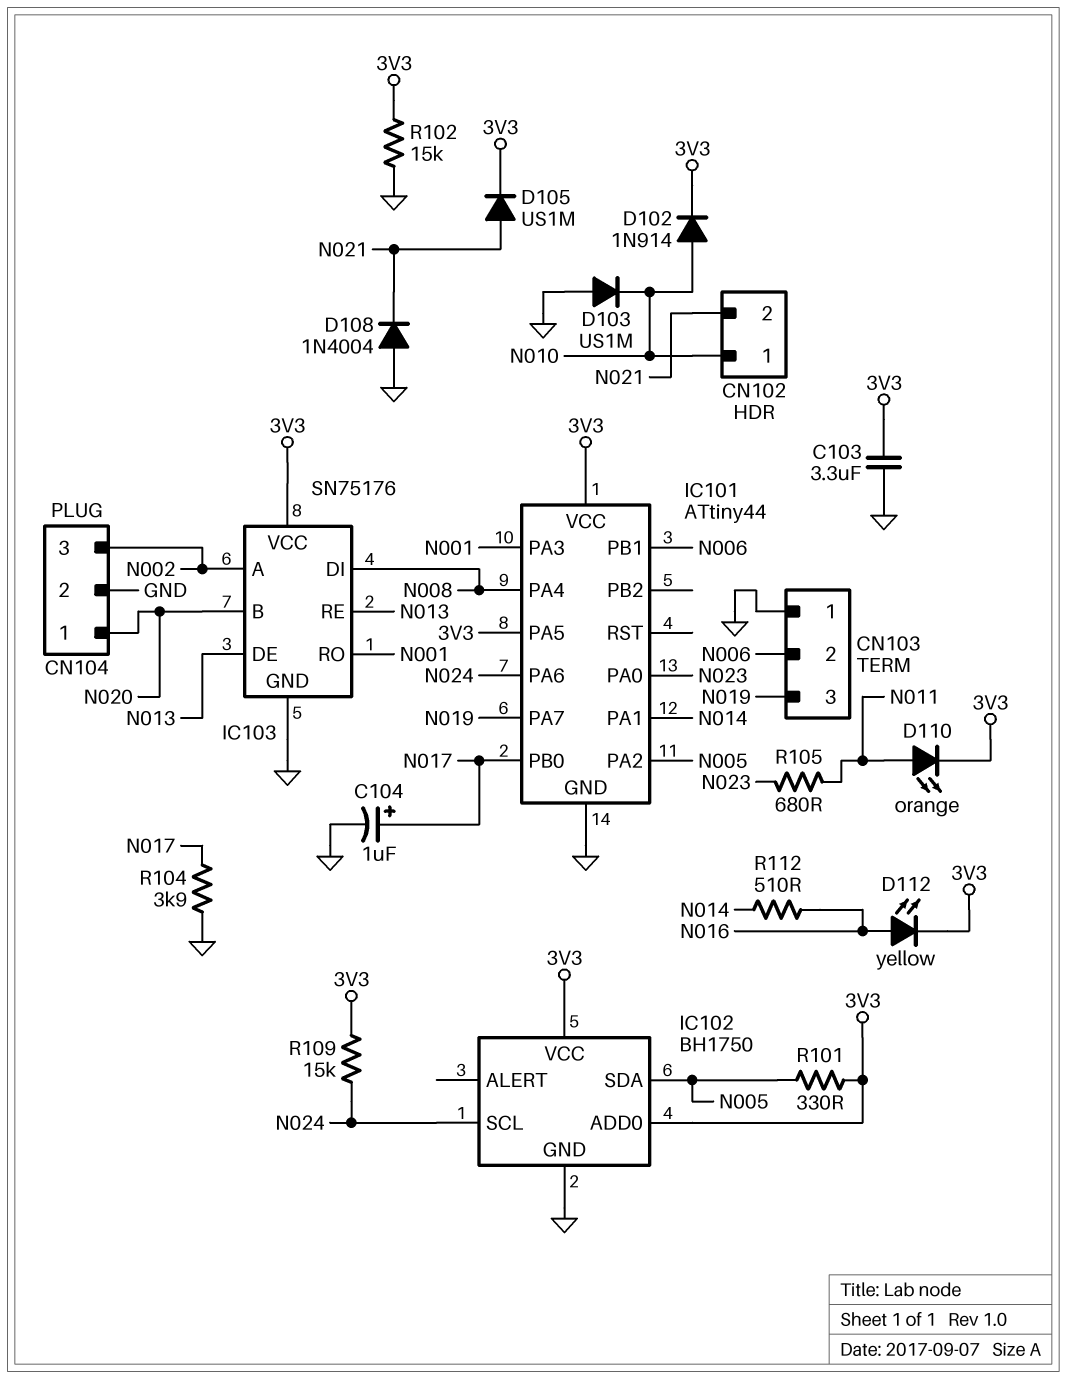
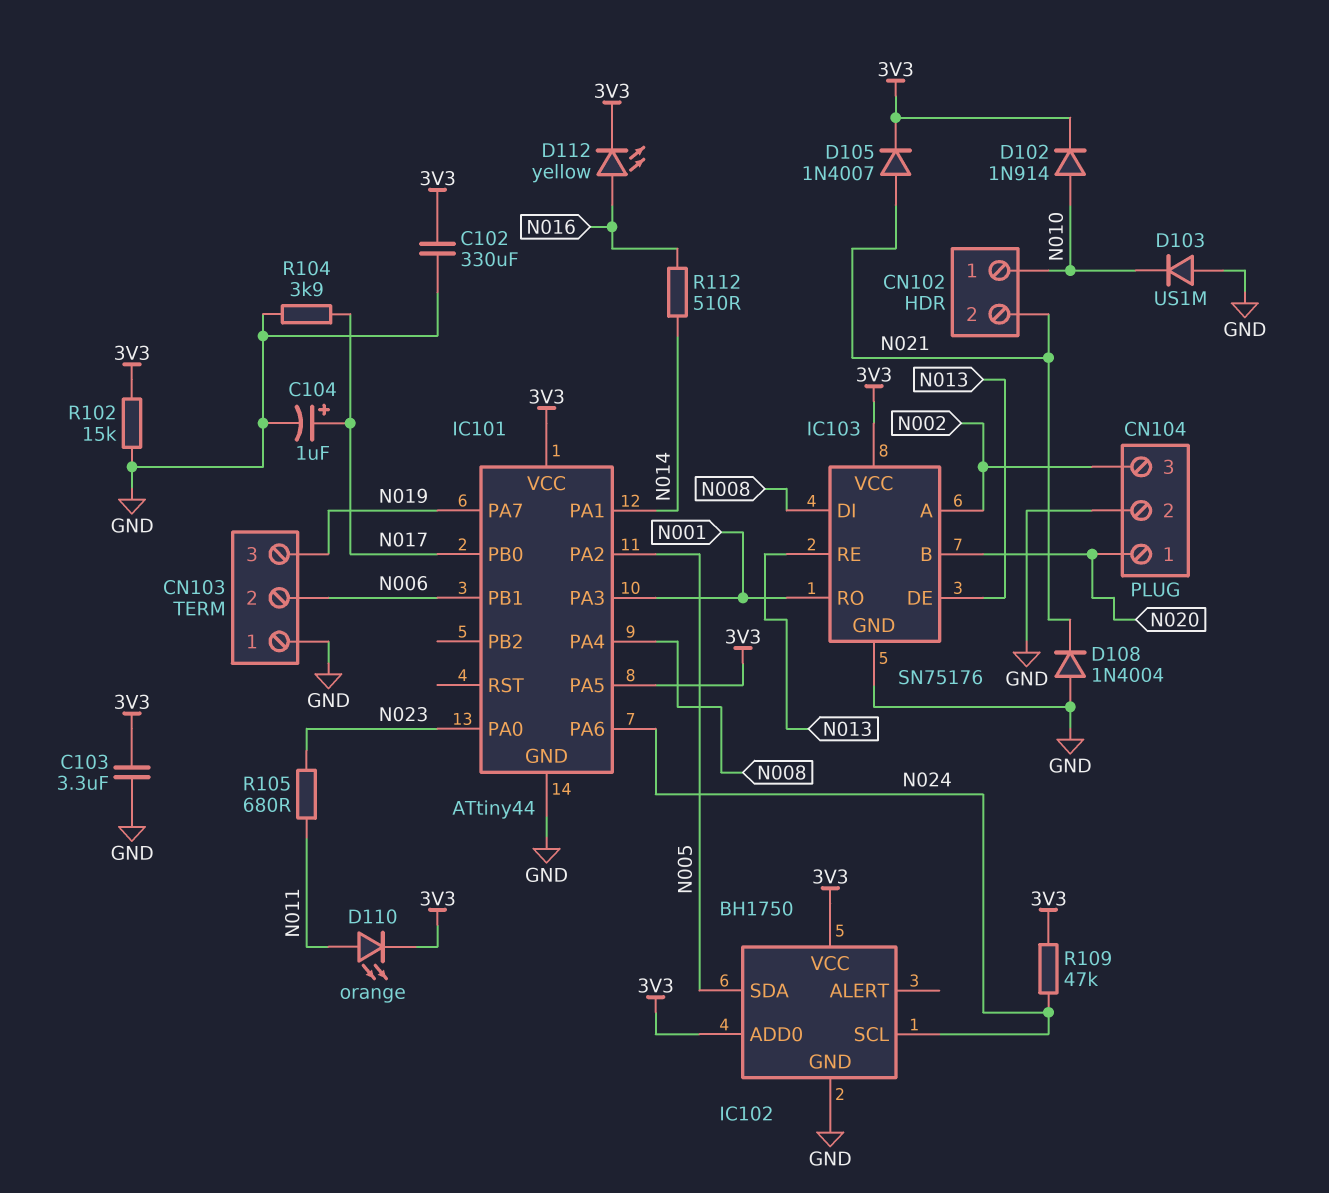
C102: none -> 330uF (3V3, GND)
D105: diode US1M (A N021, K 3V3) -> diode 1N4007 (A N021, K 3V3)
R101: 330 (3V3, N005) -> none
R109: 15k (3V3, N024) -> 47k (3V3, N024)

